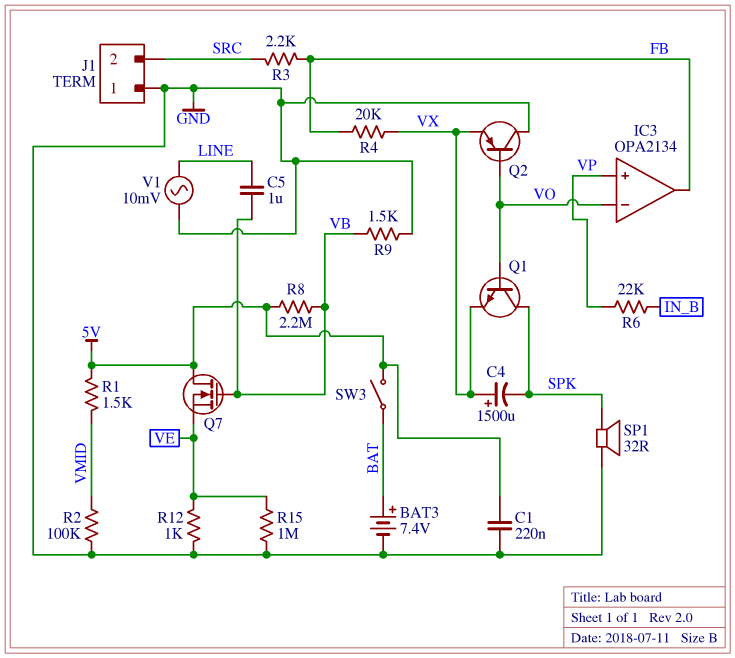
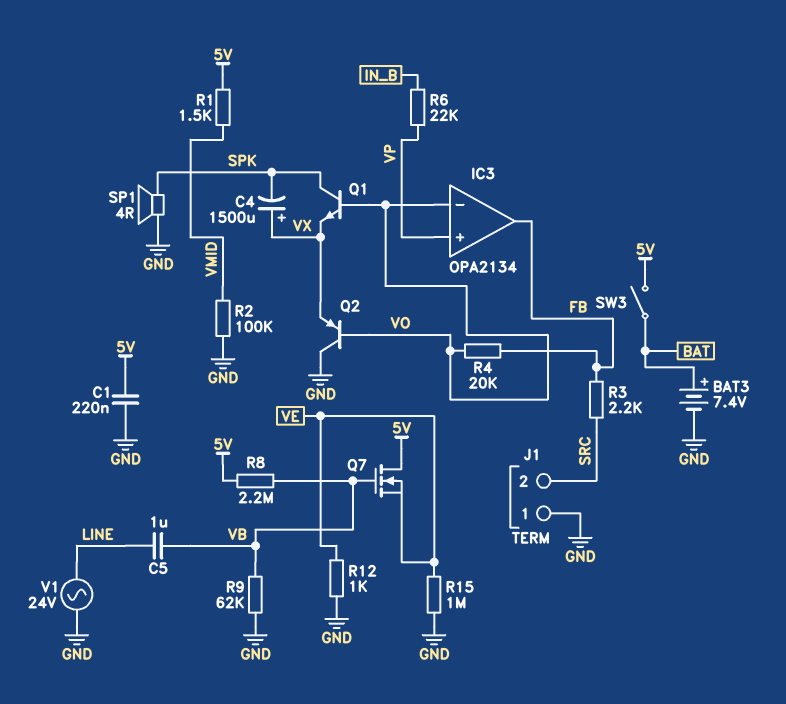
R4: 20k (FB, VX) -> 20k (FB, VO)
R9: 1.5k (GND, VB) -> 62k (GND, VB)
SP1: speaker 32R (GND, SPK) -> speaker 4R (GND, SPK)
V1: AC 10mV (GND, LINE) -> AC 24V (GND, LINE)

